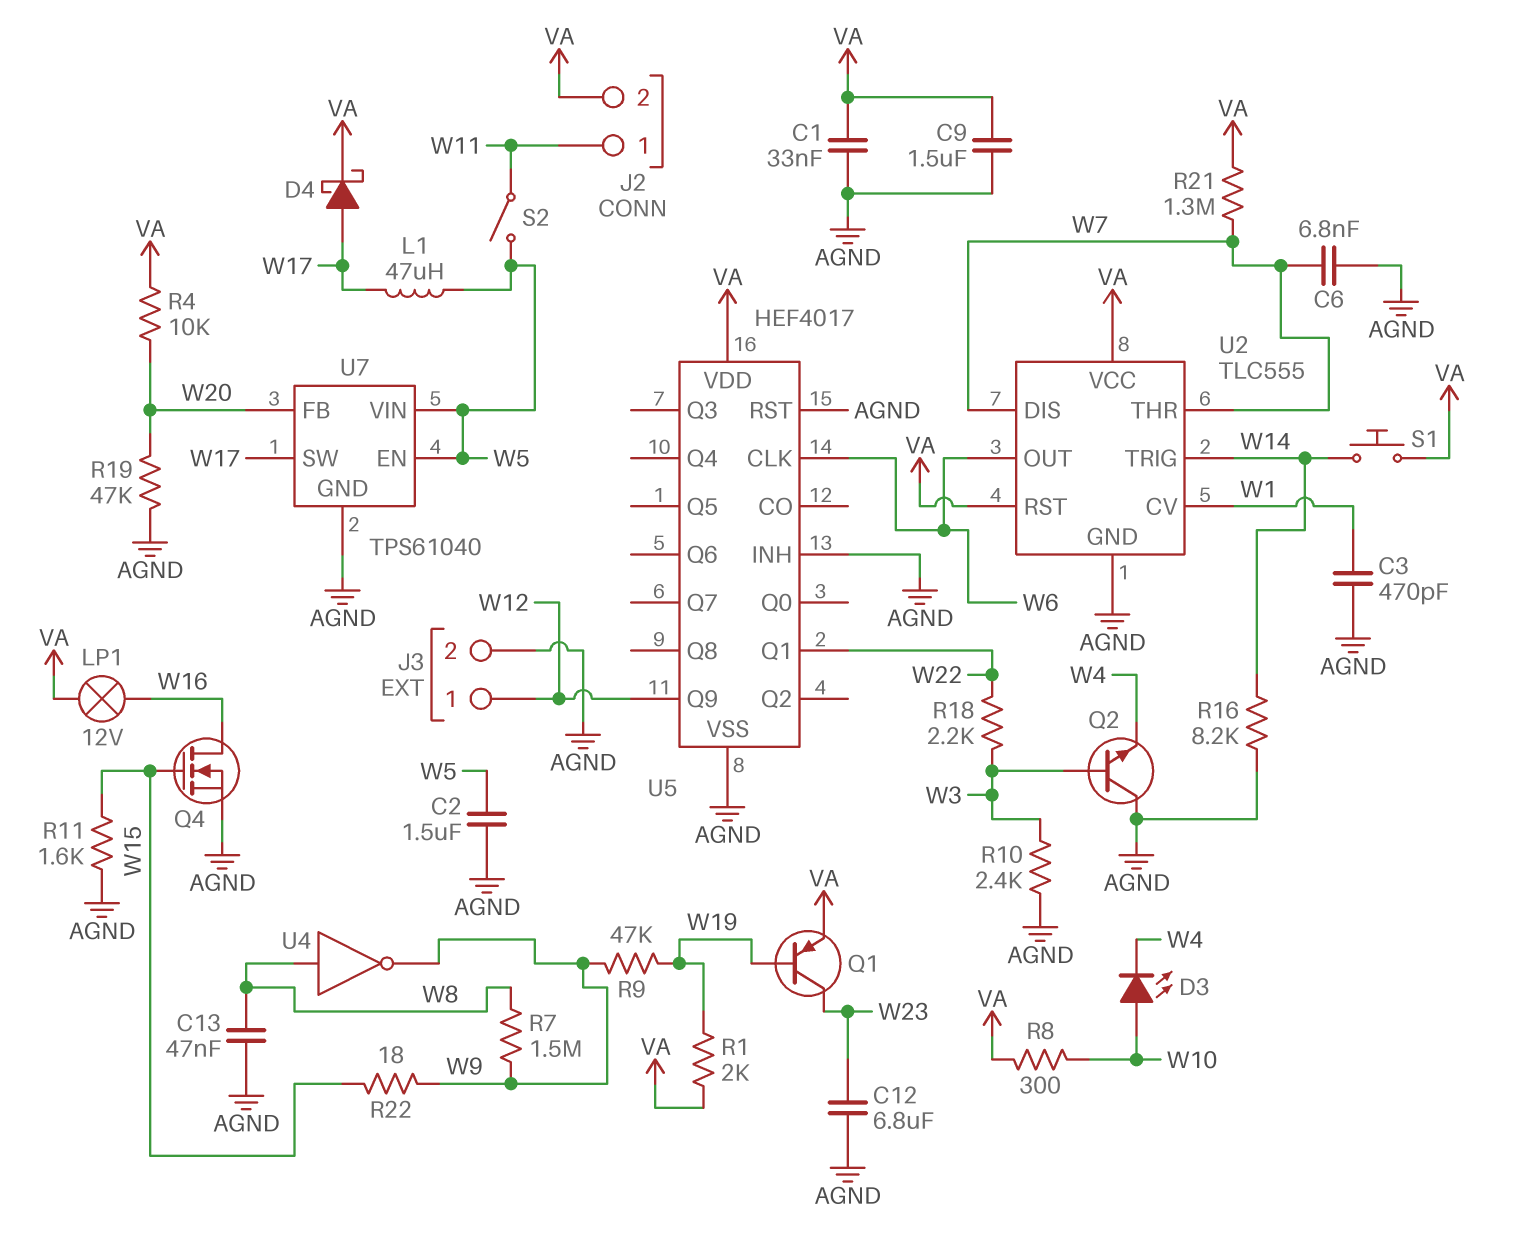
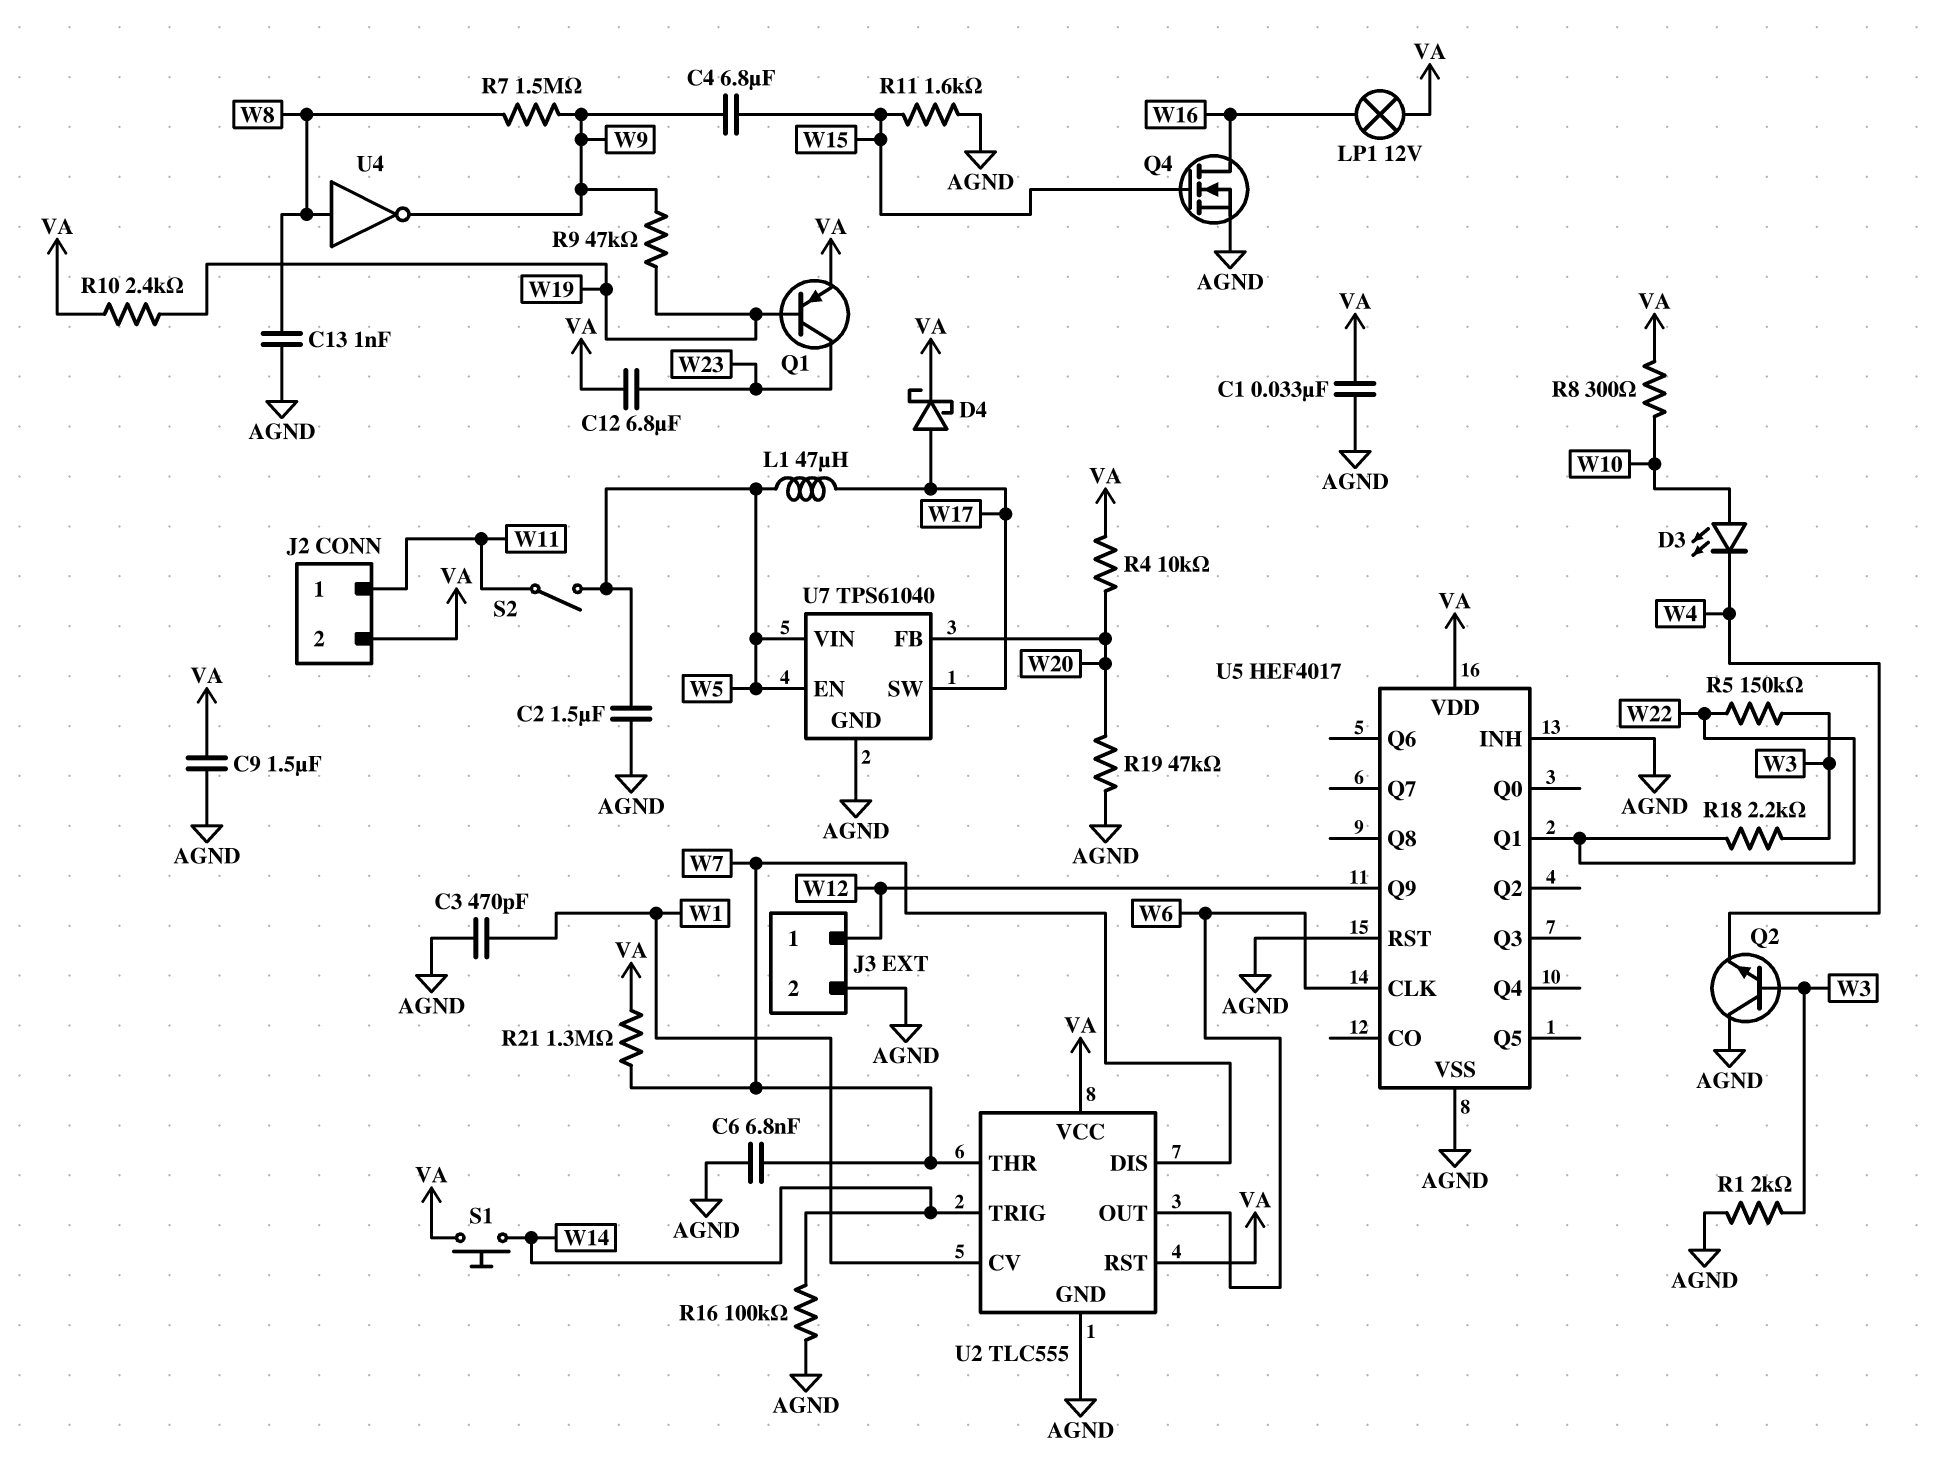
C4: none -> 6.8uF (W9, W15)
C12: 6.8uF (AGND, W23) -> 6.8uF (VA, W23)
C13: 47nF (AGND, W8) -> 1nF (AGND, W8)
R1: 2k (VA, W19) -> 2k (AGND, W3)
R5: none -> 150k (W3, W22)
R10: 2.4k (AGND, W3) -> 2.4k (VA, W19)
R16: 8.2k (AGND, W14) -> 100k (AGND, W14)
R22: 18 (W9, W15) -> none

